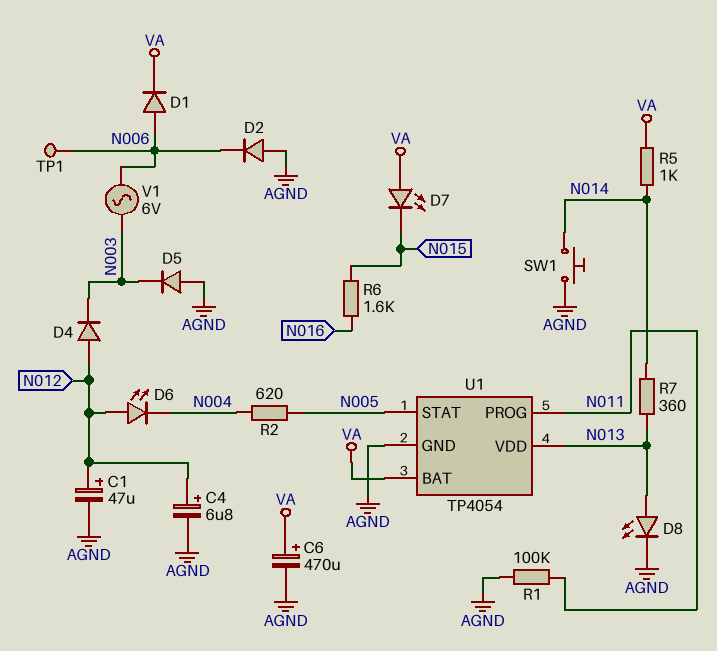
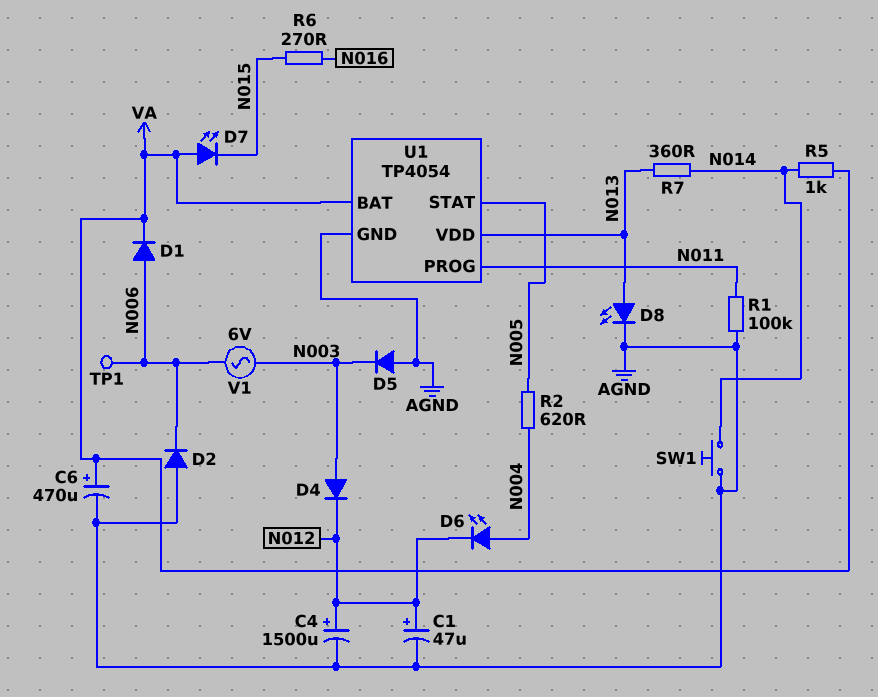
C4: 6.8uF (plus N012, minus AGND) -> 1500uF (plus N012, minus AGND)
D4: diode (A N012, K N003) -> diode (A N003, K N012)
D6: LED (A N012, K N004) -> LED (A N004, K N012)
R6: 1.6k (N015, N016) -> 270 (N015, N016)

